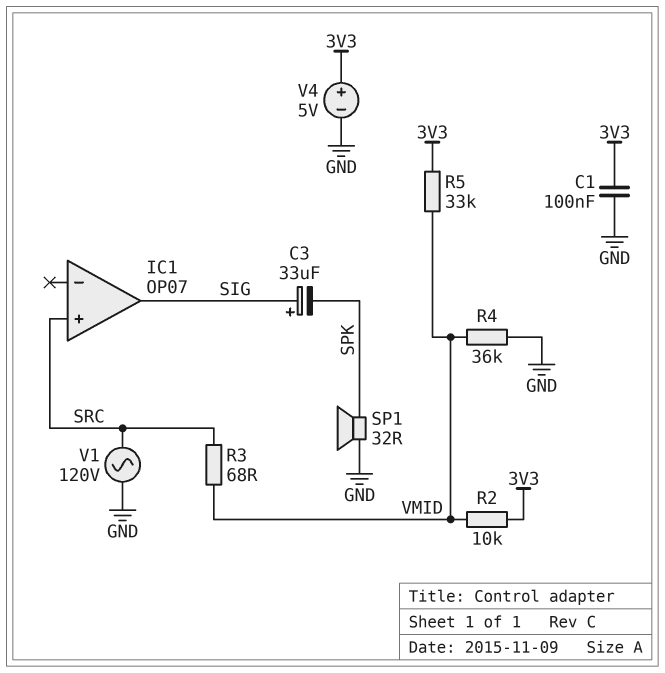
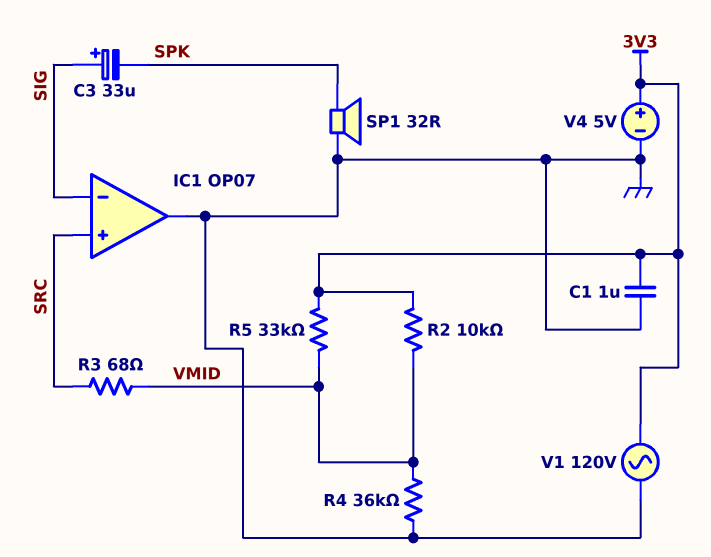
C1: 100nF (3V3, GND) -> 1uF (3V3, GND)
IC1 pin in-: none -> SIG
IC1 pin out: SIG -> GND
V1: AC 120V (GND, SRC) -> AC 120V (3V3, GND)

